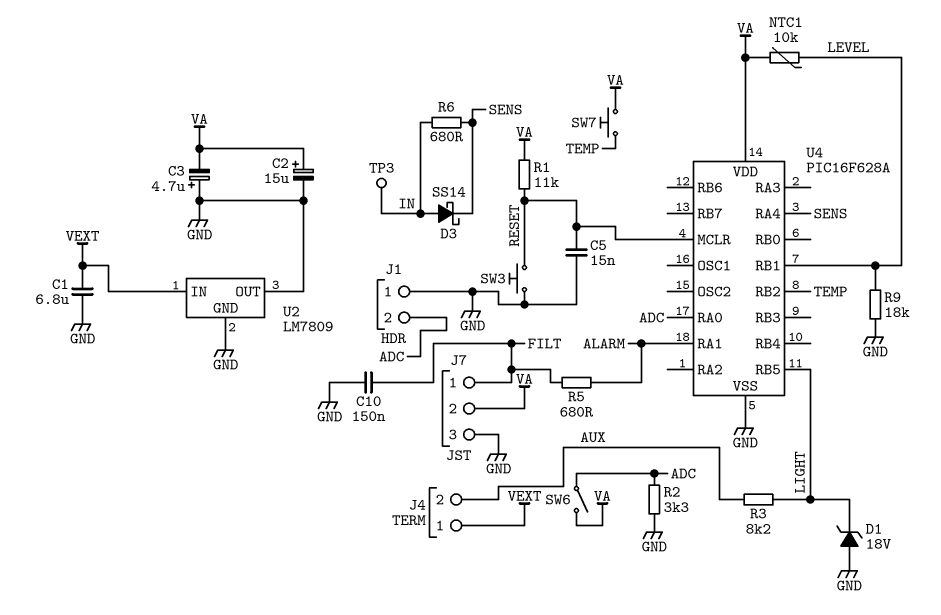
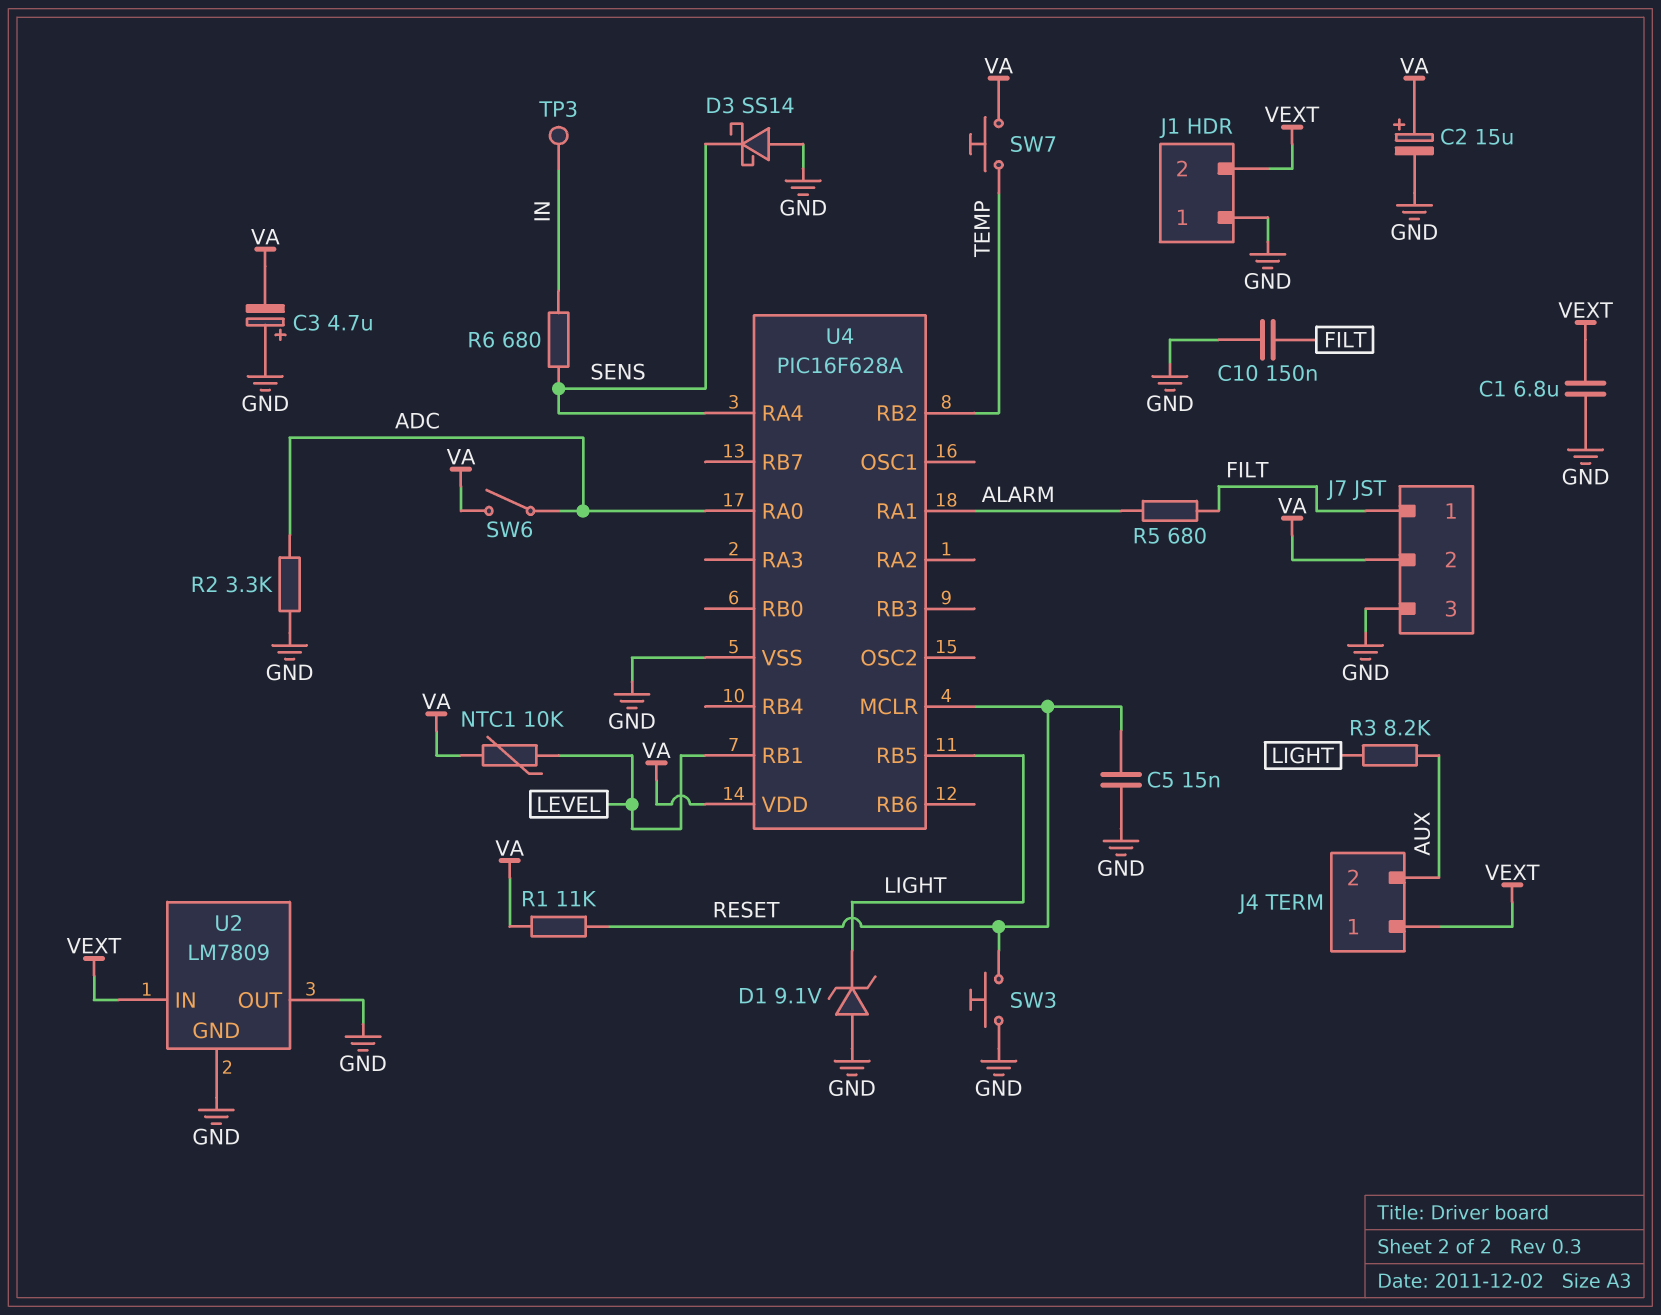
D1: zener 18V (A GND, K LIGHT) -> zener 9.1V (A GND, K LIGHT)
D3: schottky SS14 (A IN, K SENS) -> schottky SS14 (A GND, K SENS)
J1 pin 2: ADC -> VEXT
R9: 18k (GND, LEVEL) -> none

